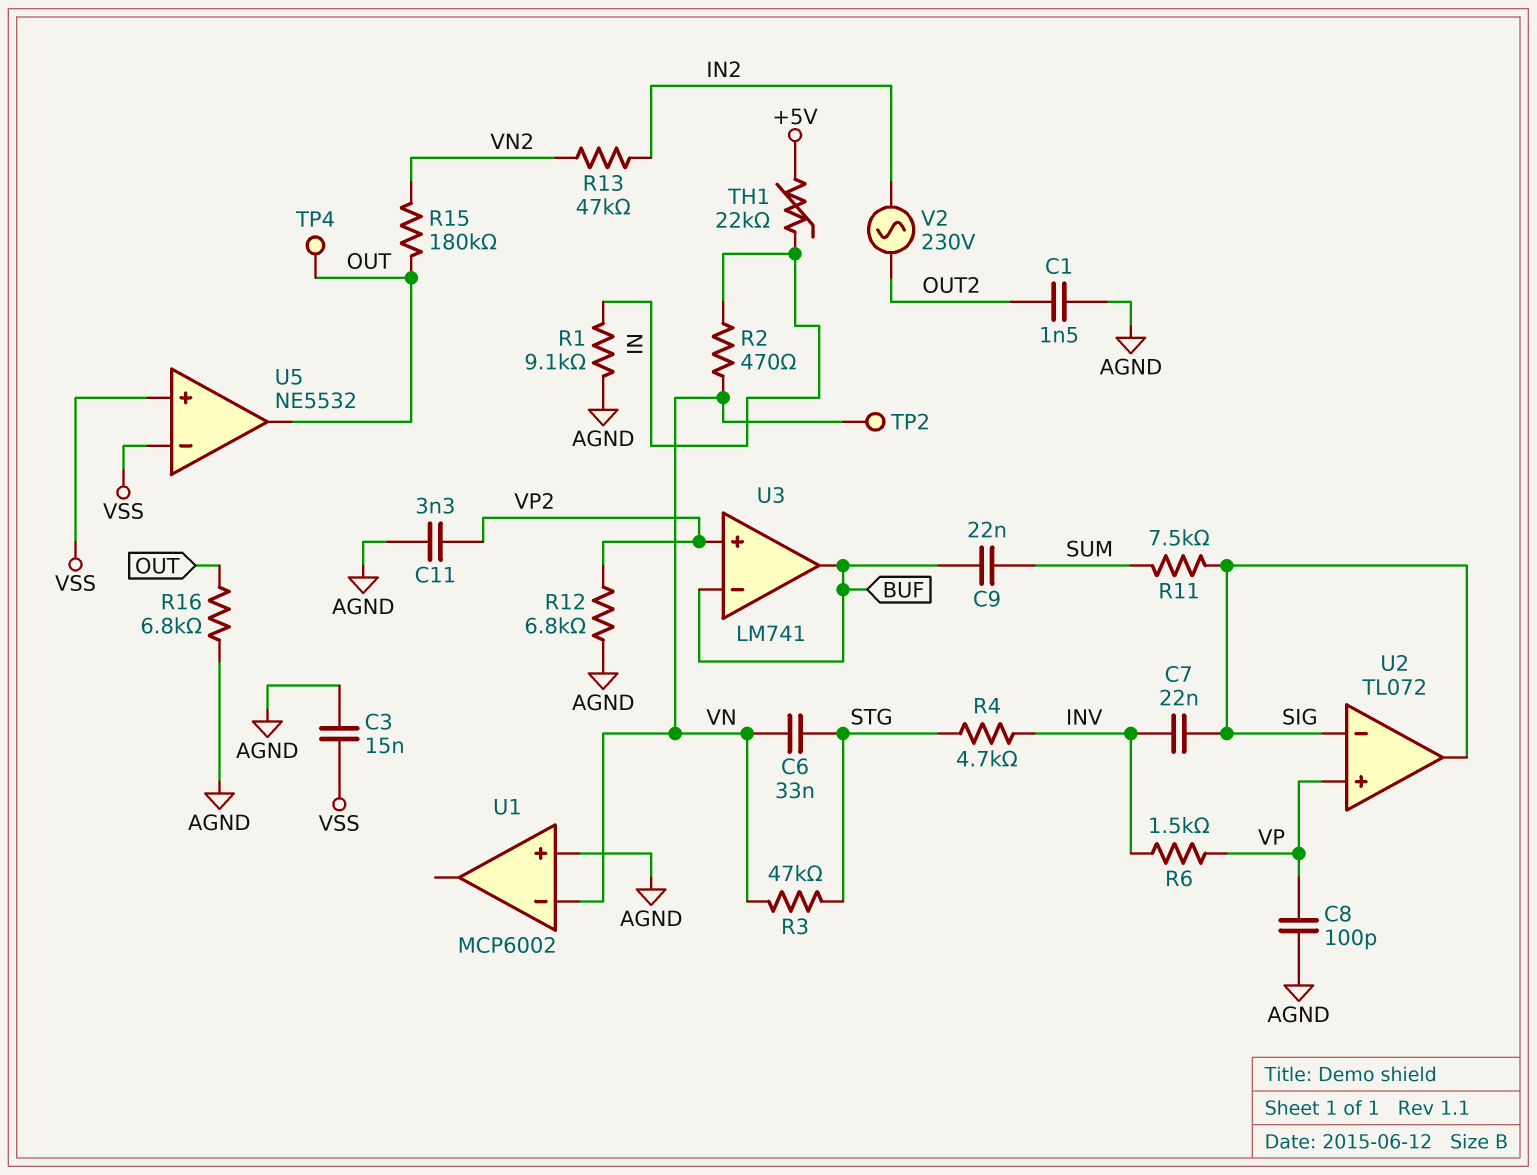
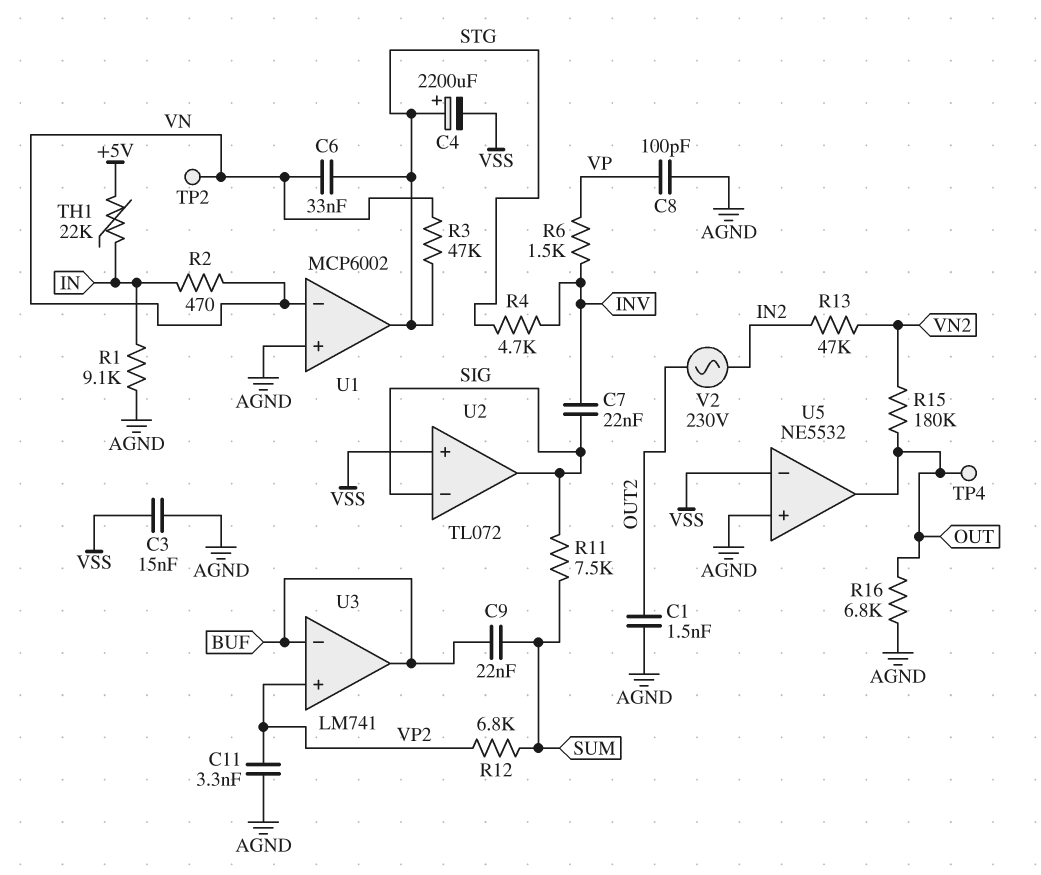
C4: none -> 2200uF (plus STG, minus VSS)
R12: 6.8k (AGND, VP2) -> 6.8k (SUM, VP2)
U1 pin out: none -> STG
U2 pin in+: VP -> VSS
U5 pin in+: VSS -> AGND

